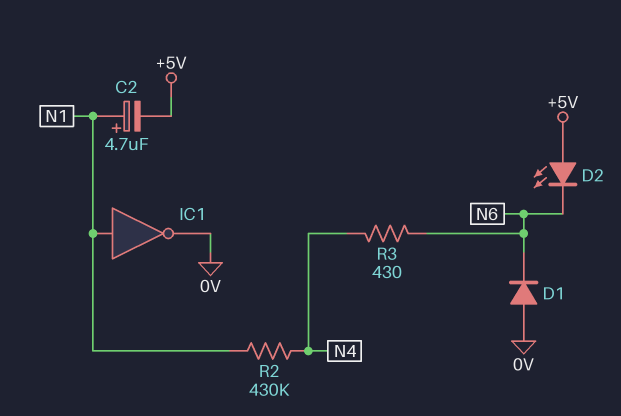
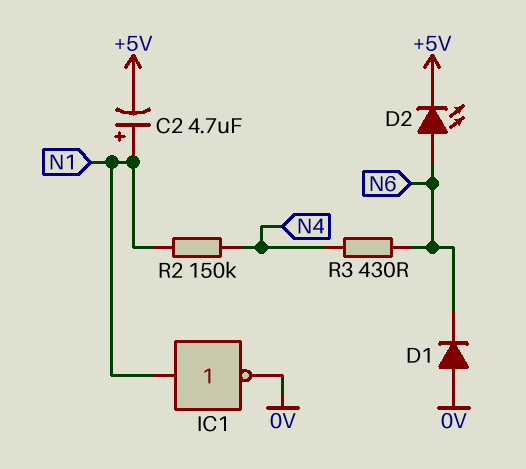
D2: LED (A +5V, K N6) -> LED (A N6, K +5V)
R2: 430k (N1, N4) -> 150k (N1, N4)

